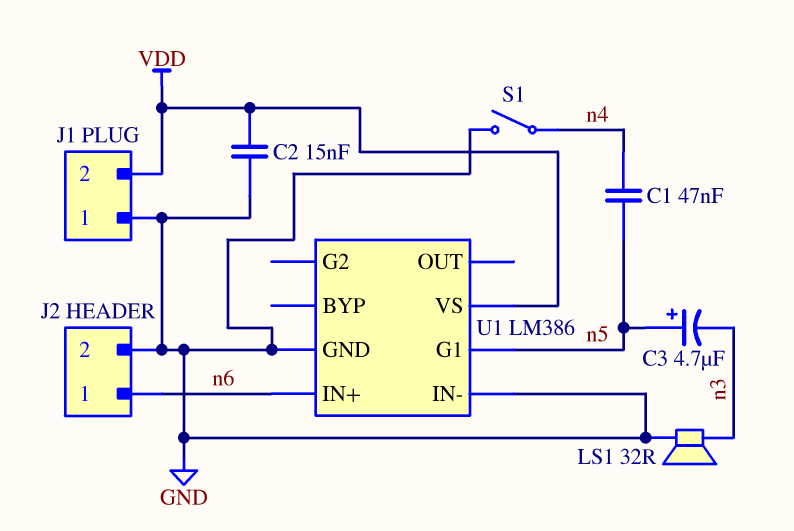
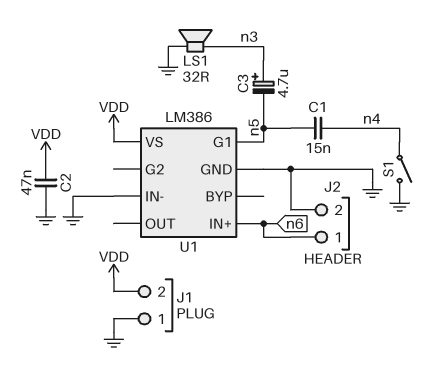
C1: 47nF (n4, n5) -> 15nF (n4, n5)
C2: 15nF (GND, VDD) -> 47nF (GND, VDD)
C3: 4.7uF (plus n5, minus n3) -> 4.7uF (plus n3, minus n5)

